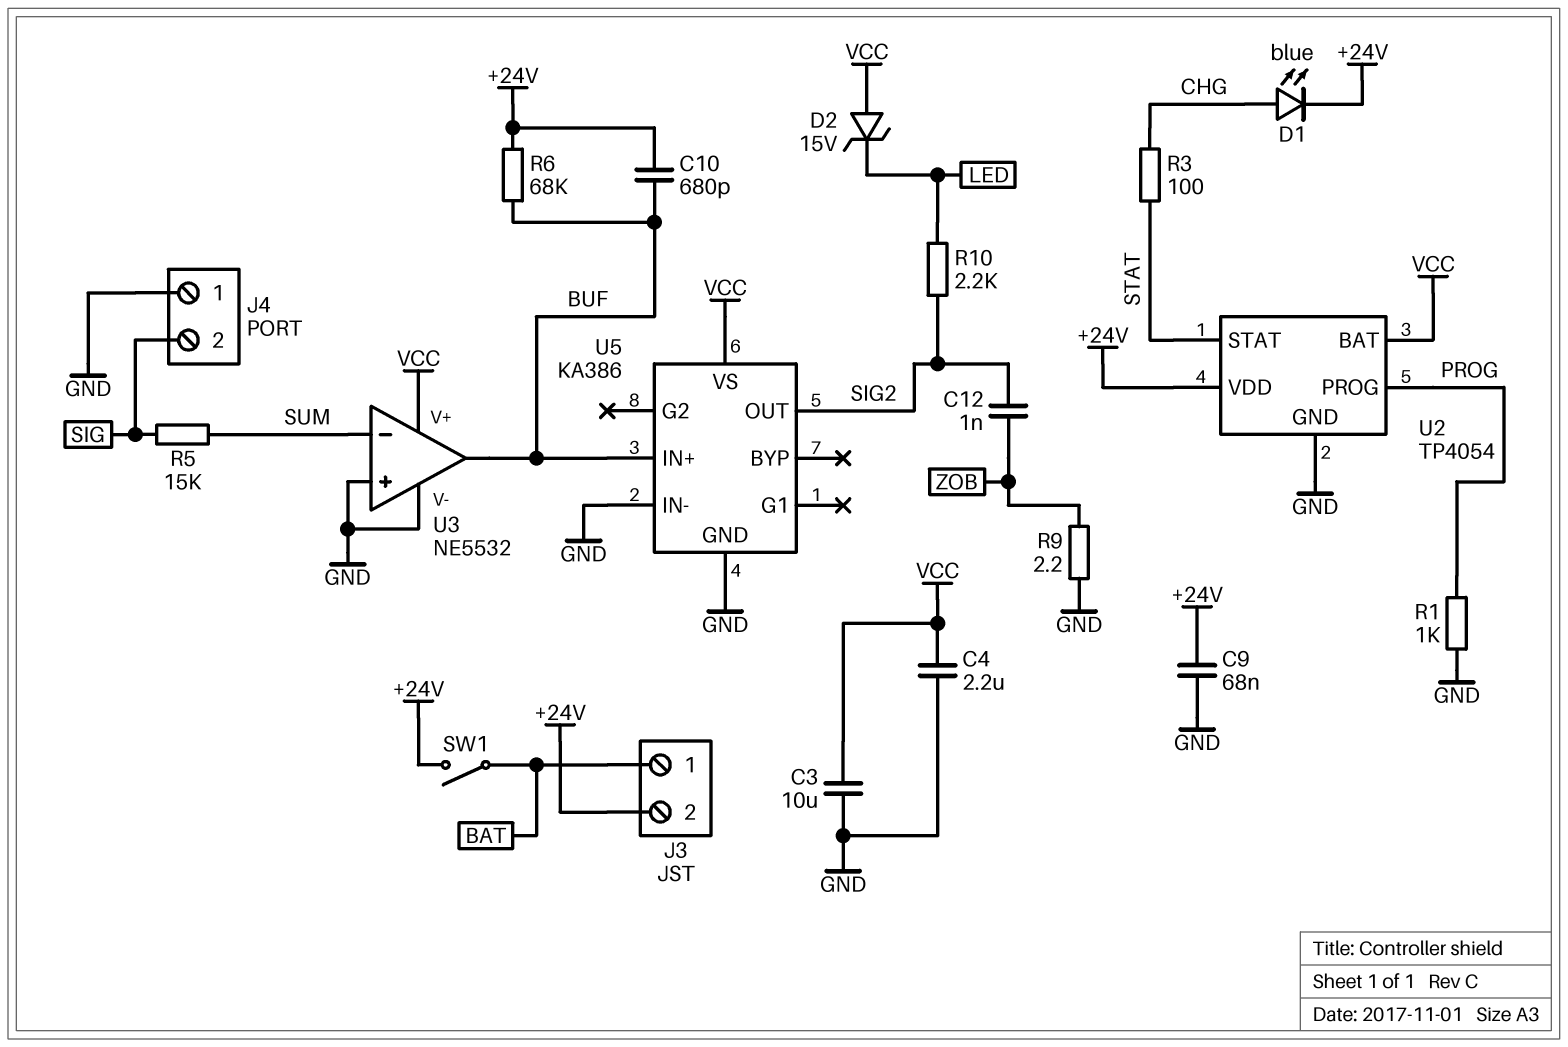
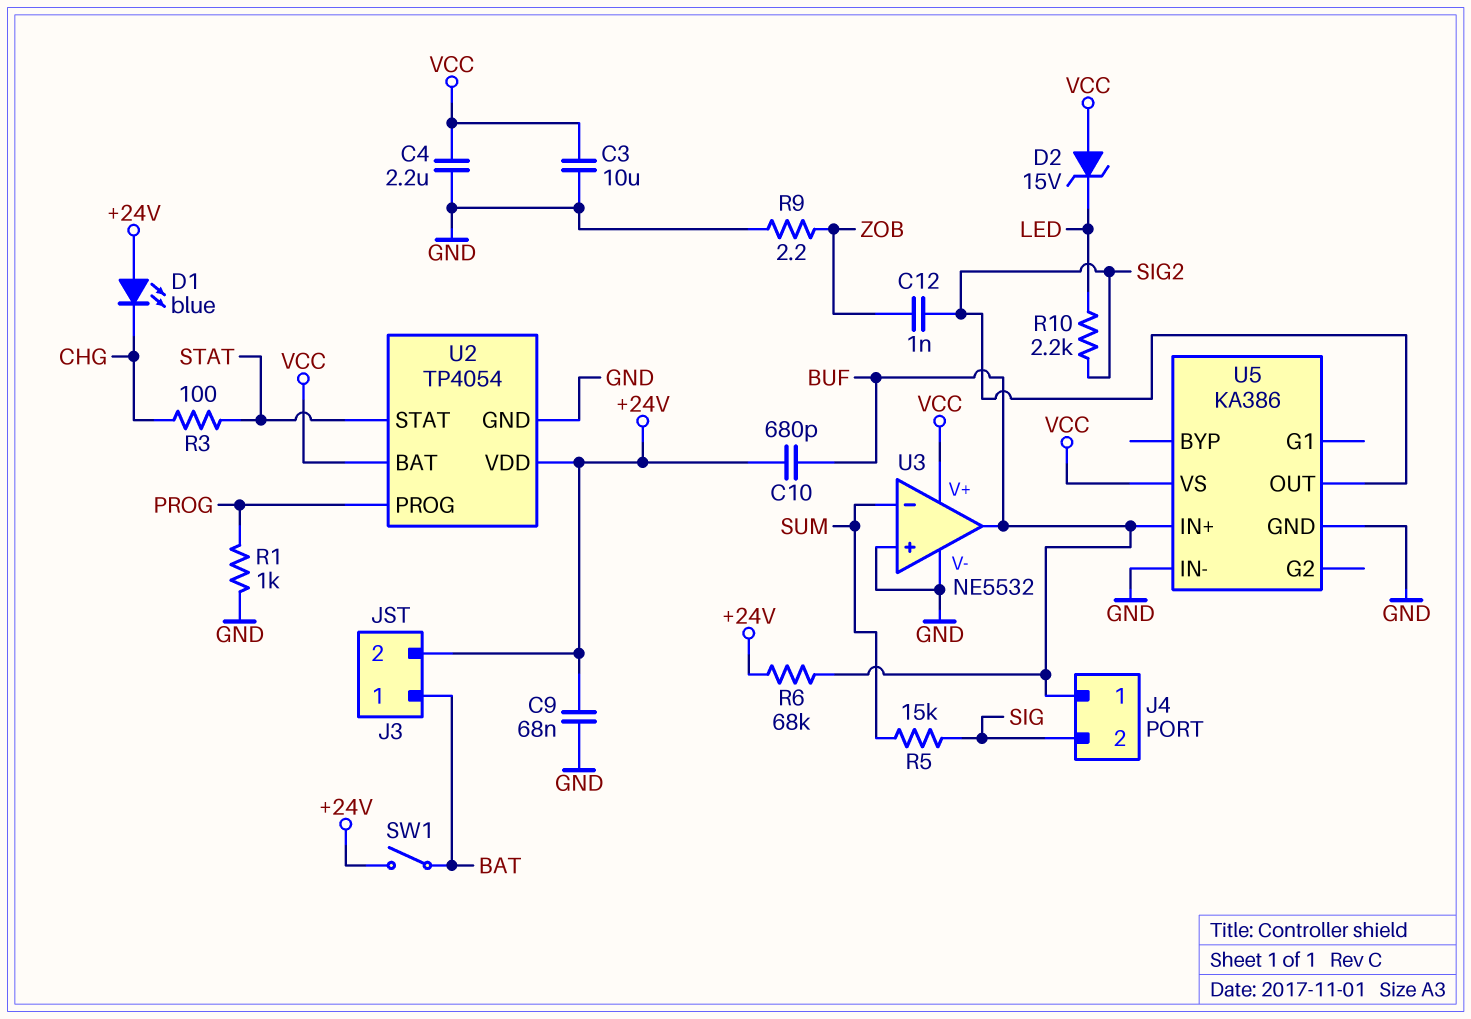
D1: LED blue (A CHG, K +24V) -> LED blue (A +24V, K CHG)
J4 pin 1: GND -> BUF

